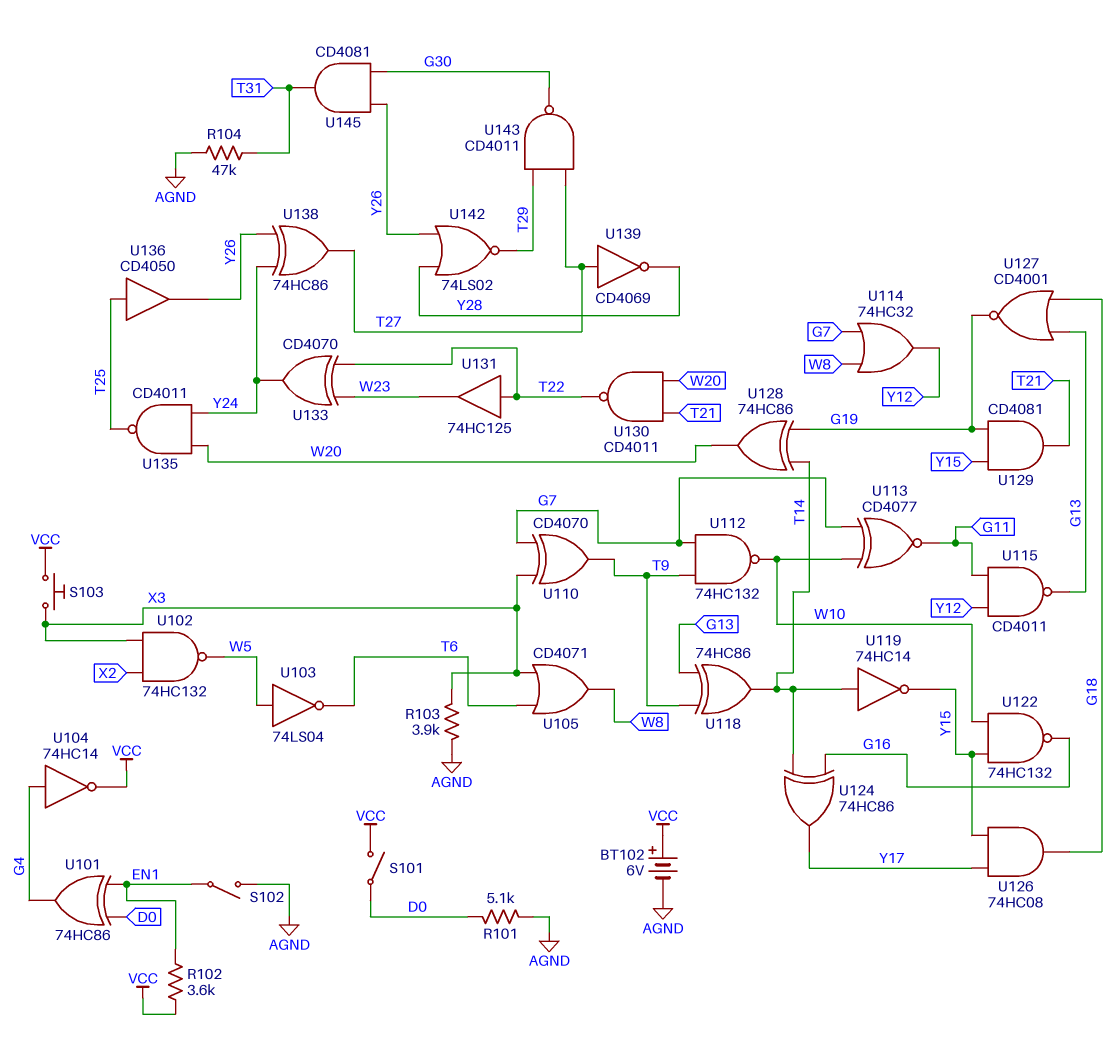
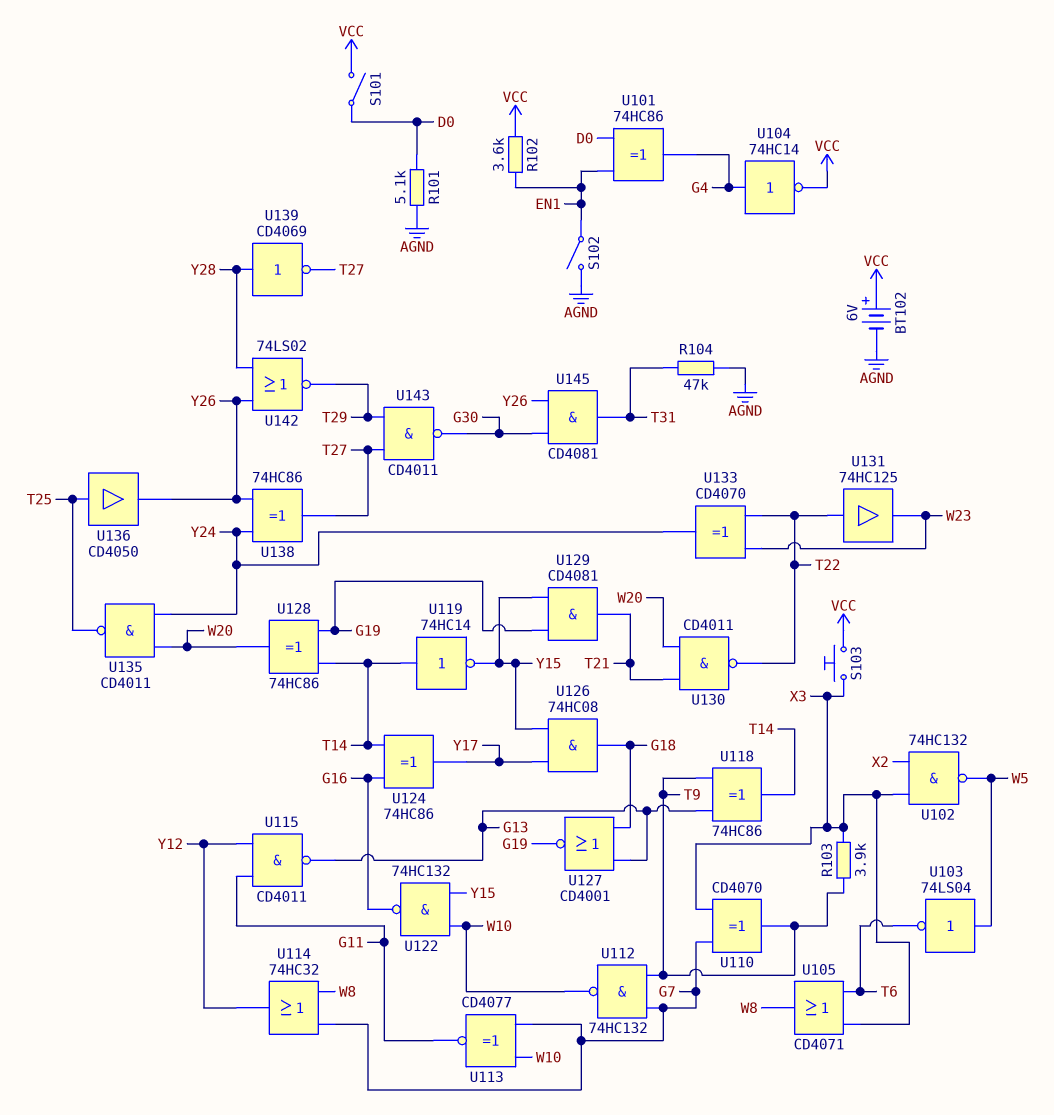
R103: 3.9k (AGND, X3) -> 3.9k (T9, X3)
U139: NOT CD4069 (in T27, out Y28) -> NOT CD4069 (in Y28, out T27)

